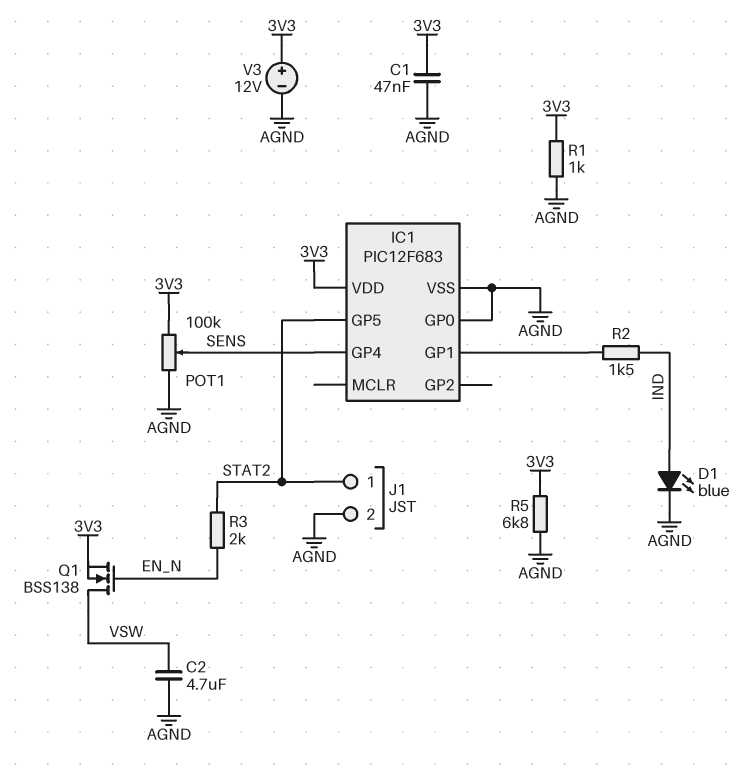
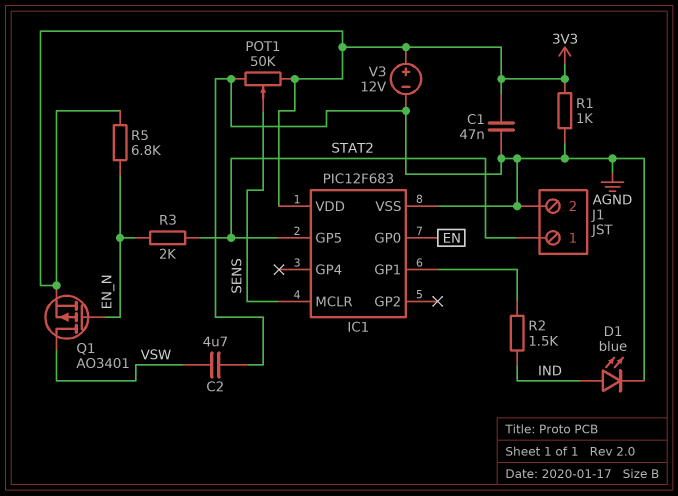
IC1 pin GP0: AGND -> EN
IC1 pin GP4: SENS -> none
IC1 pin MCLR: none -> SENS
POT1: 100k (3V3, AGND, wiper SENS) -> 50k (3V3, AGND, wiper SENS)
Q1: NMOS BSS138 (G EN_N, D VSW, S 3V3) -> PMOS AO3401 (G EN_N, D VSW, S 3V3)
R5: 6.8k (3V3, AGND) -> 6.8k (3V3, EN_N)

